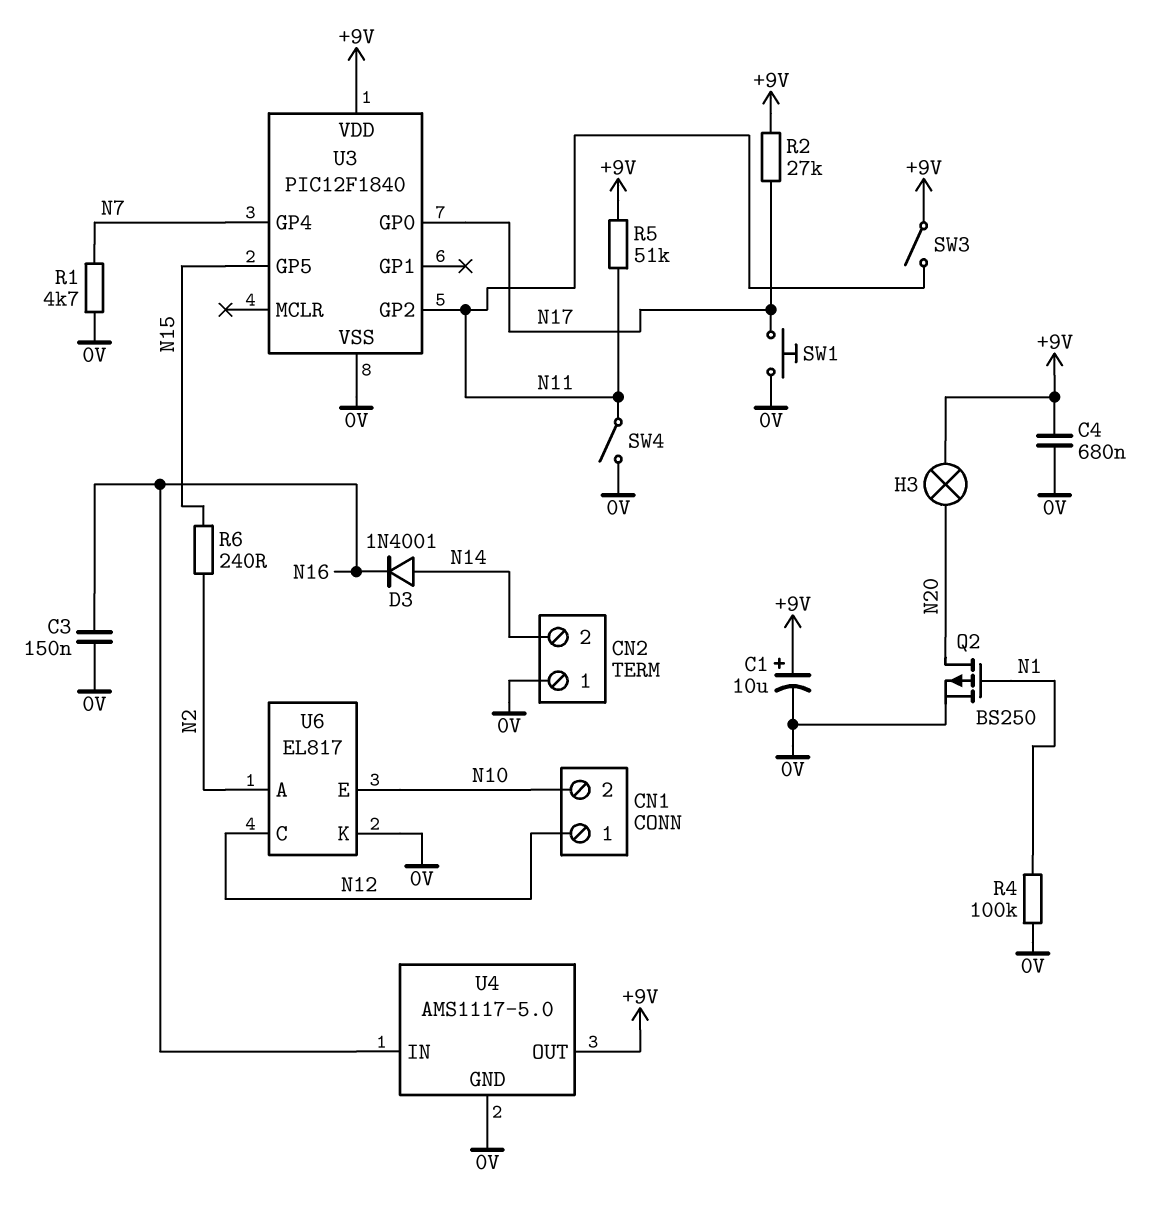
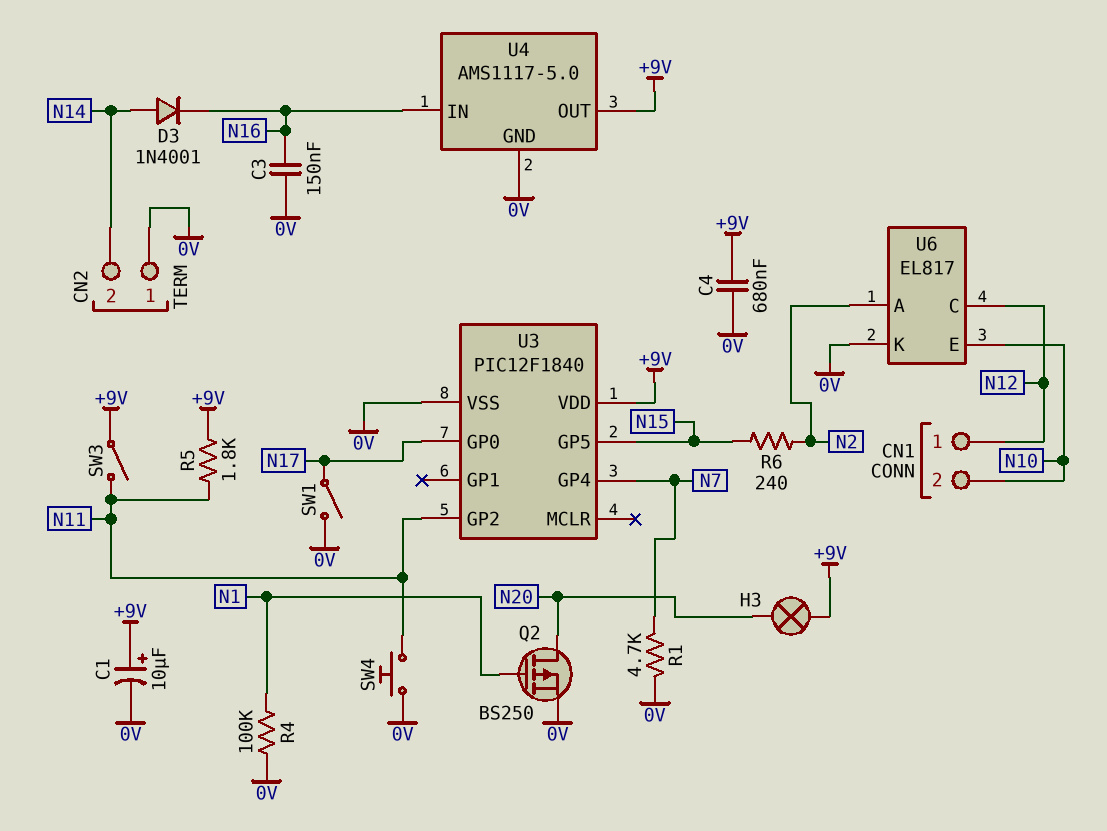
R2: 27k (+9V, N17) -> none
R5: 51k (+9V, N11) -> 1.8k (+9V, N11)
SW1: button (0V, N17) -> switch (0V, N17)
SW4: switch (0V, N11) -> button (0V, N11)

